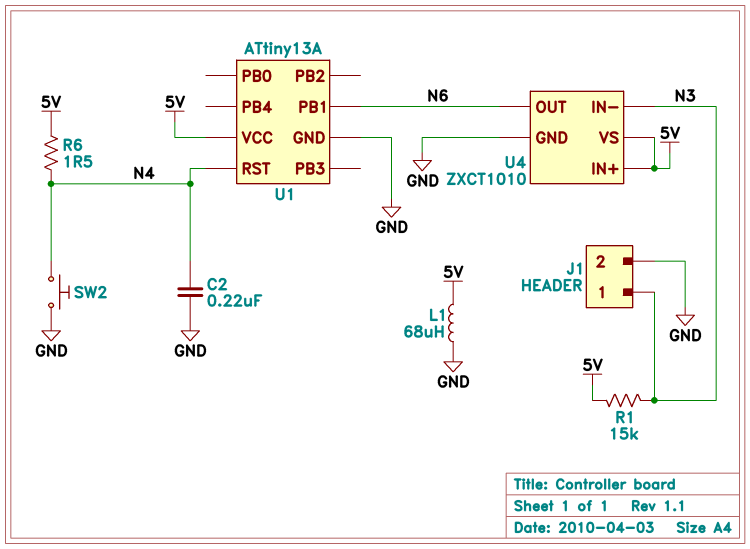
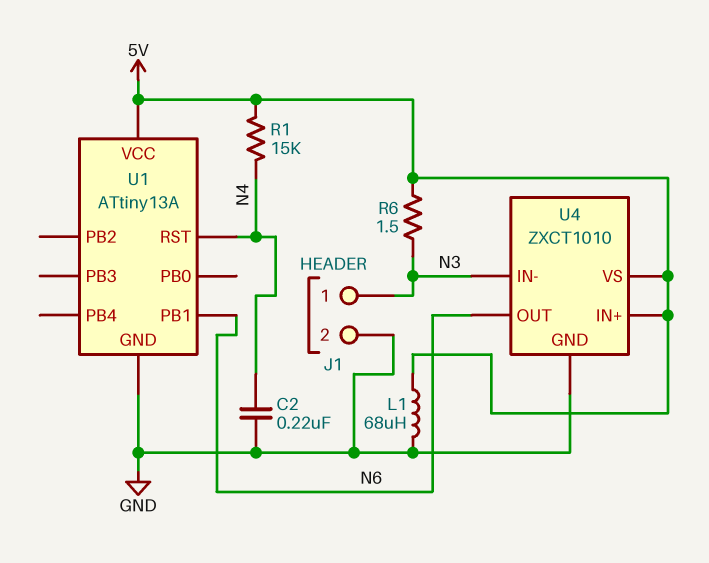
R1: 15k (5V, N3) -> 15k (5V, N4)
R6: 1.5 (5V, N4) -> 1.5 (5V, N3)
SW2: button (GND, N4) -> none

